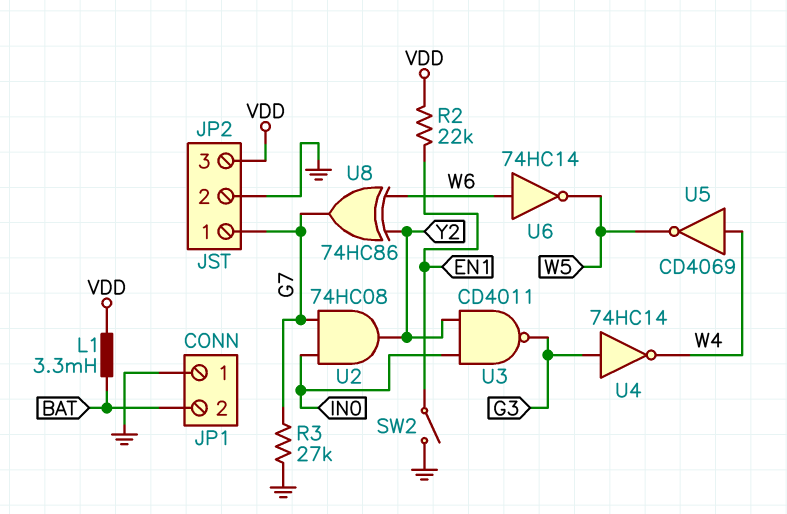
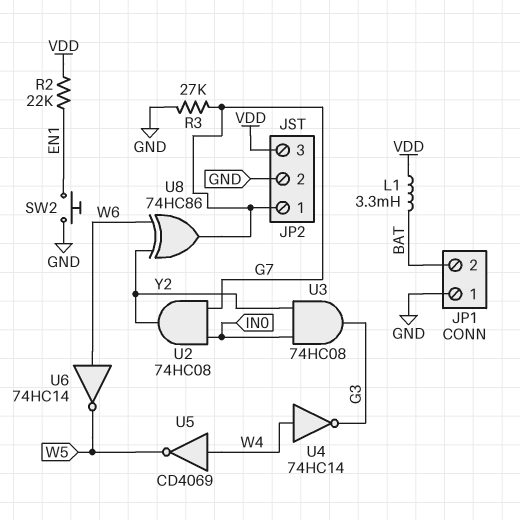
SW2: switch (EN1, GND) -> button (EN1, GND)
U3: NAND CD4011 (in IN0, in Y2, out G3) -> AND 74HC08 (in IN0, in Y2, out G3)
U4: NOT 74HC14 (in G3, out W4) -> NOT 74HC14 (in W4, out G3)

